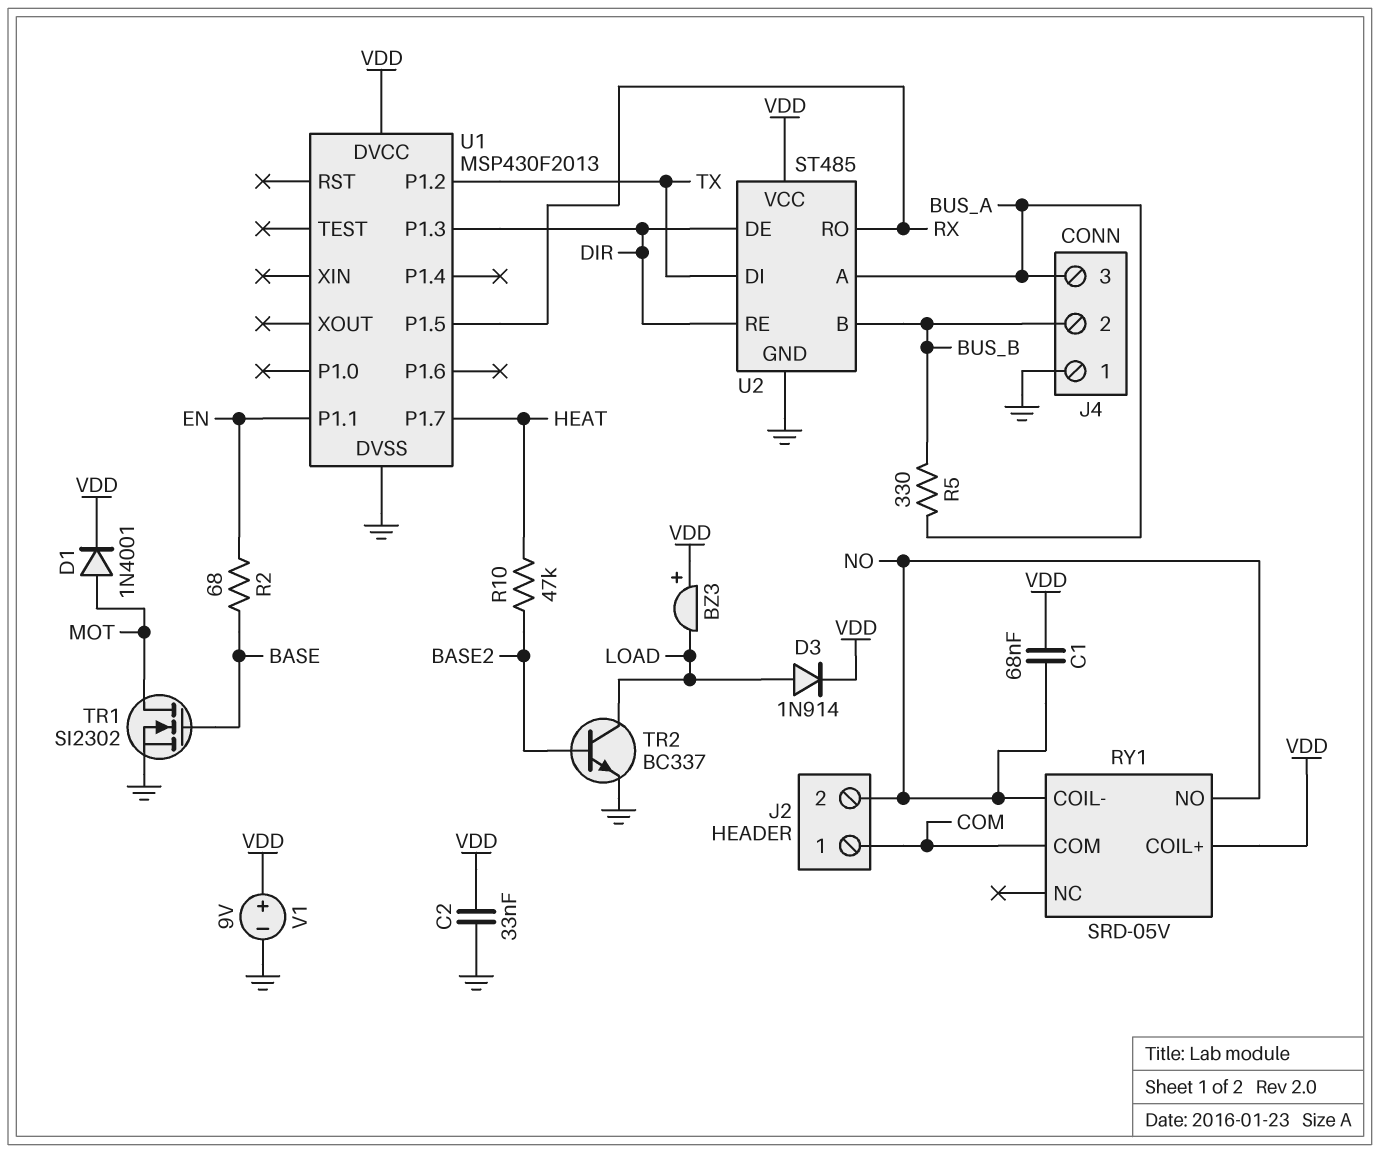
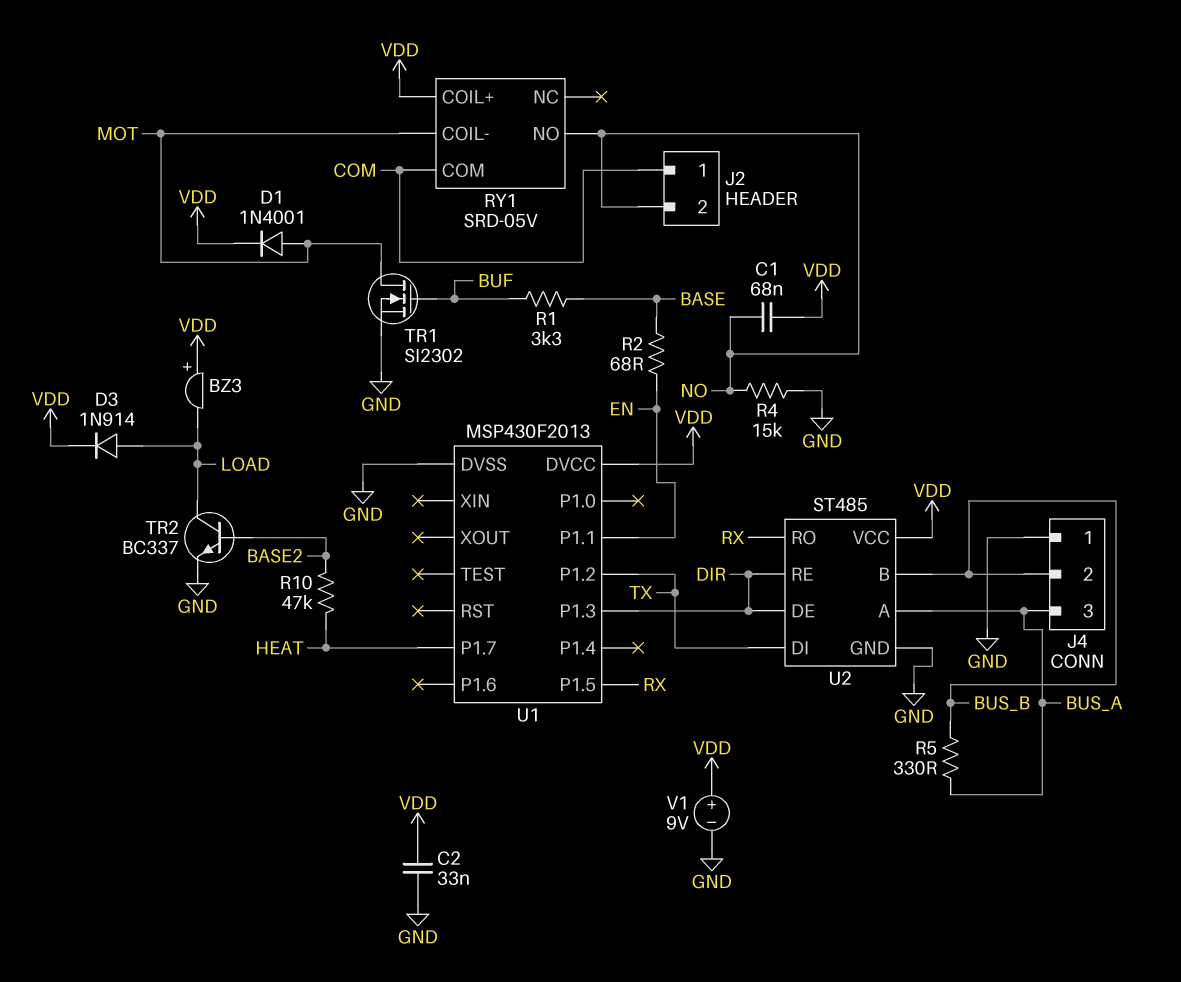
R1: none -> 3.3k (BASE, BUF)
R4: none -> 15k (GND, NO)
RY1 pin COIL-: NO -> MOT
TR1: NMOS SI2302 (G BASE, D MOT, S GND) -> NMOS SI2302 (G BUF, D MOT, S GND)

